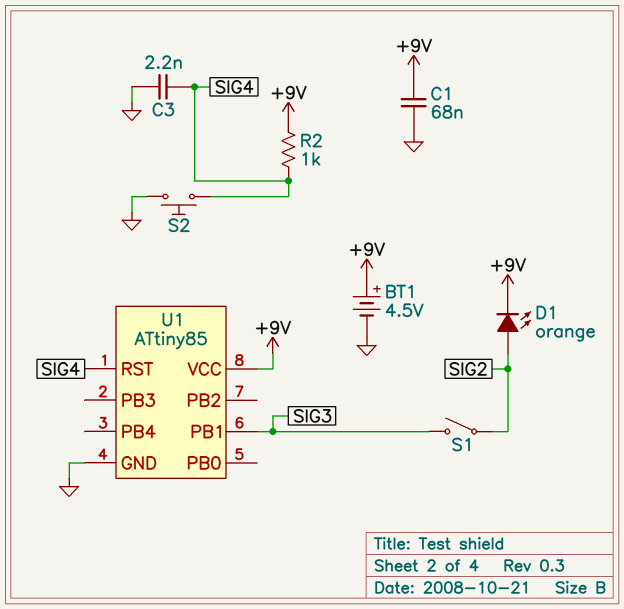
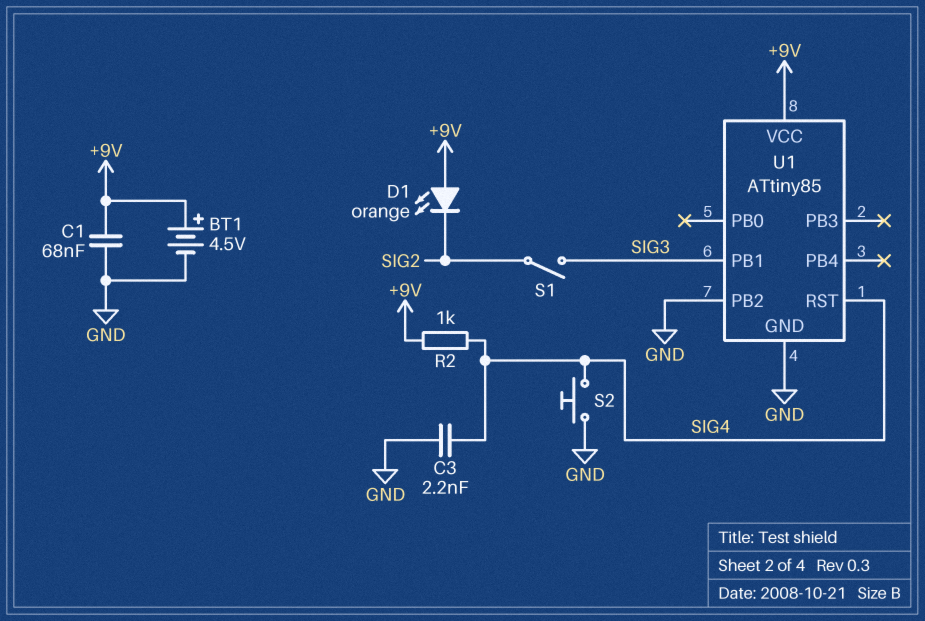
D1: LED orange (A SIG2, K +9V) -> LED orange (A +9V, K SIG2)
U1 pin PB2: none -> GND

